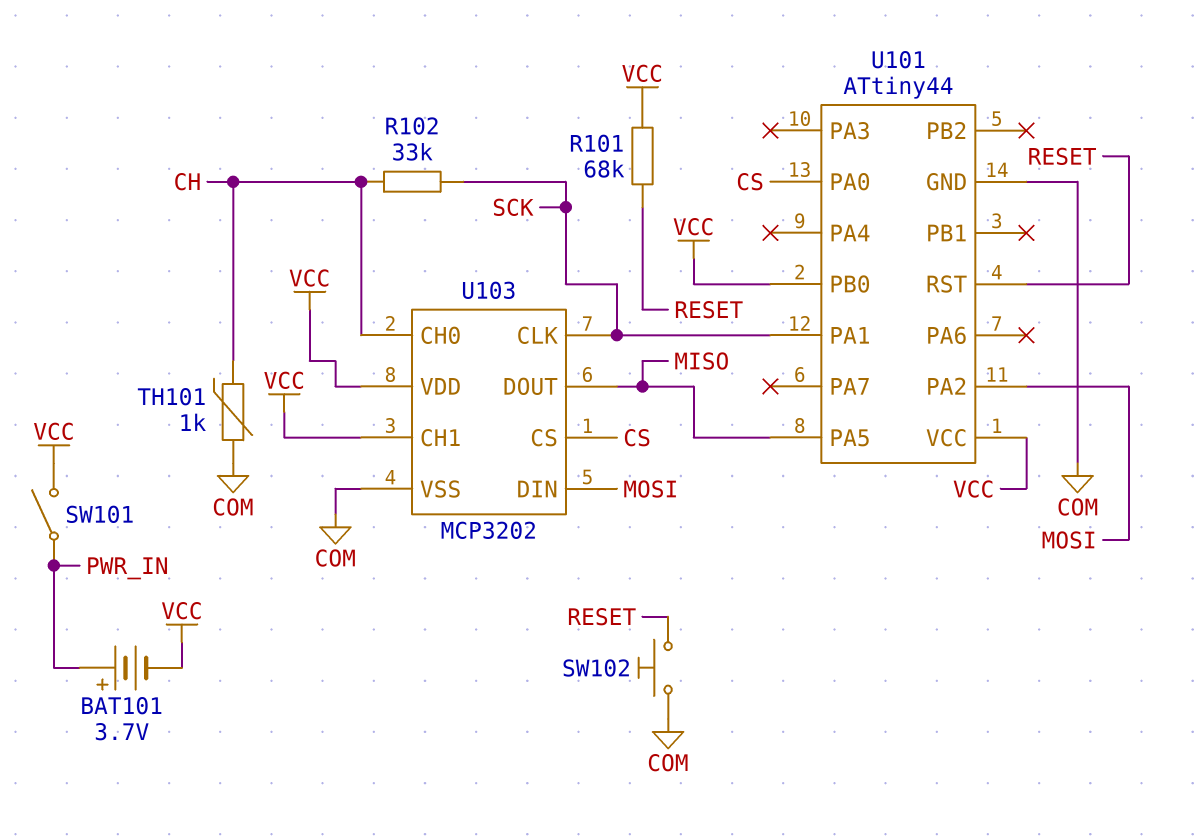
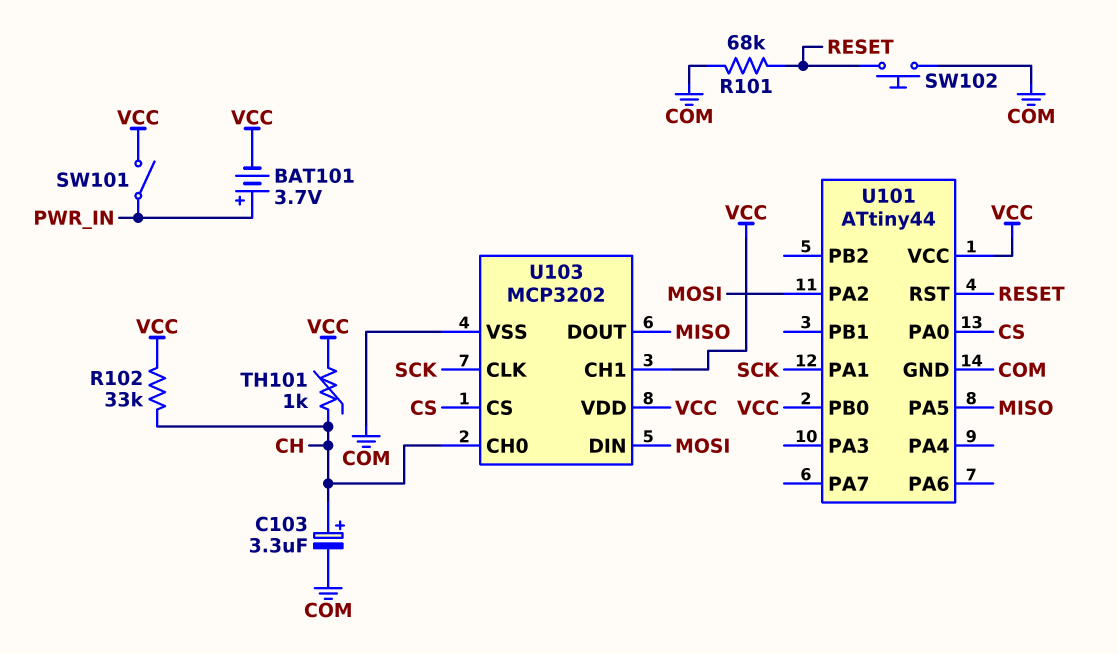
C103: none -> 3.3uF (plus CH, minus COM)
R101: 68k (RESET, VCC) -> 68k (COM, RESET)
R102: 33k (CH, SCK) -> 33k (CH, VCC)
TH101: 1k (CH, COM) -> 1k (CH, VCC)

